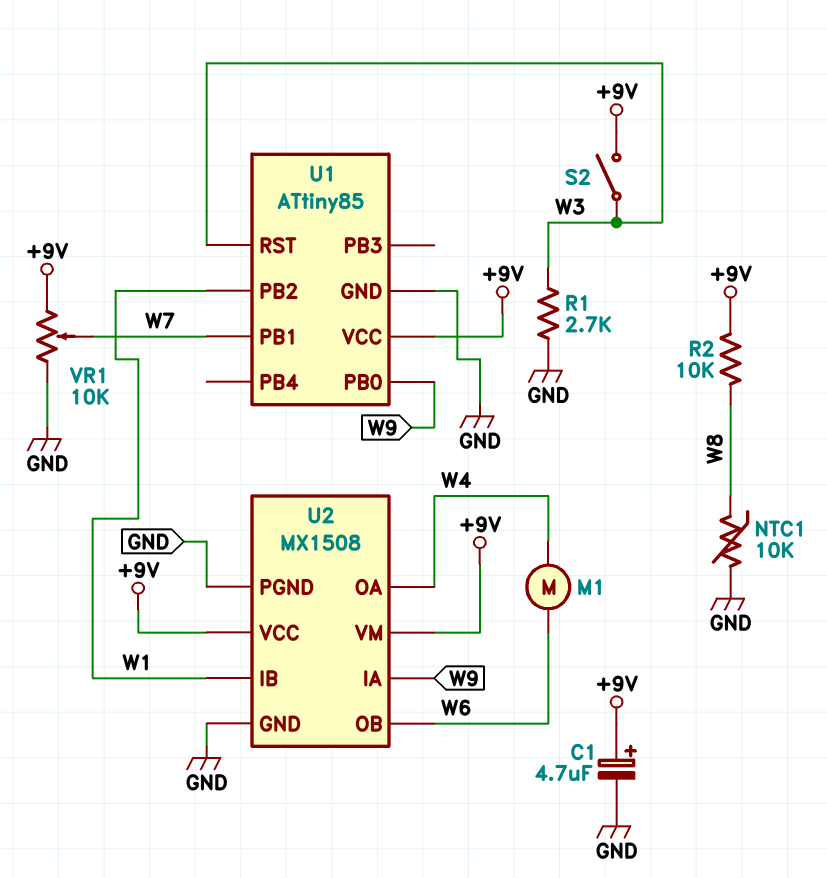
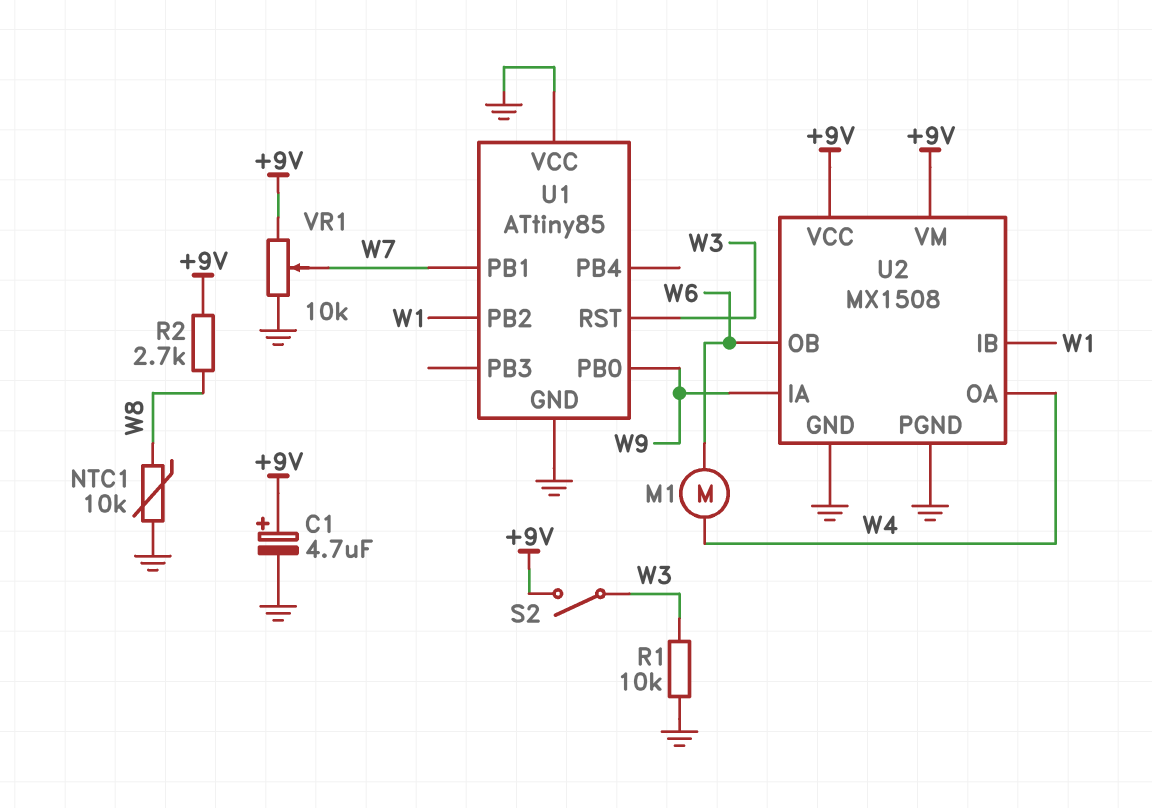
R1: 2.7k (GND, W3) -> 10k (GND, W3)
R2: 10k (+9V, W8) -> 2.7k (+9V, W8)
U1 pin VCC: +9V -> GND

